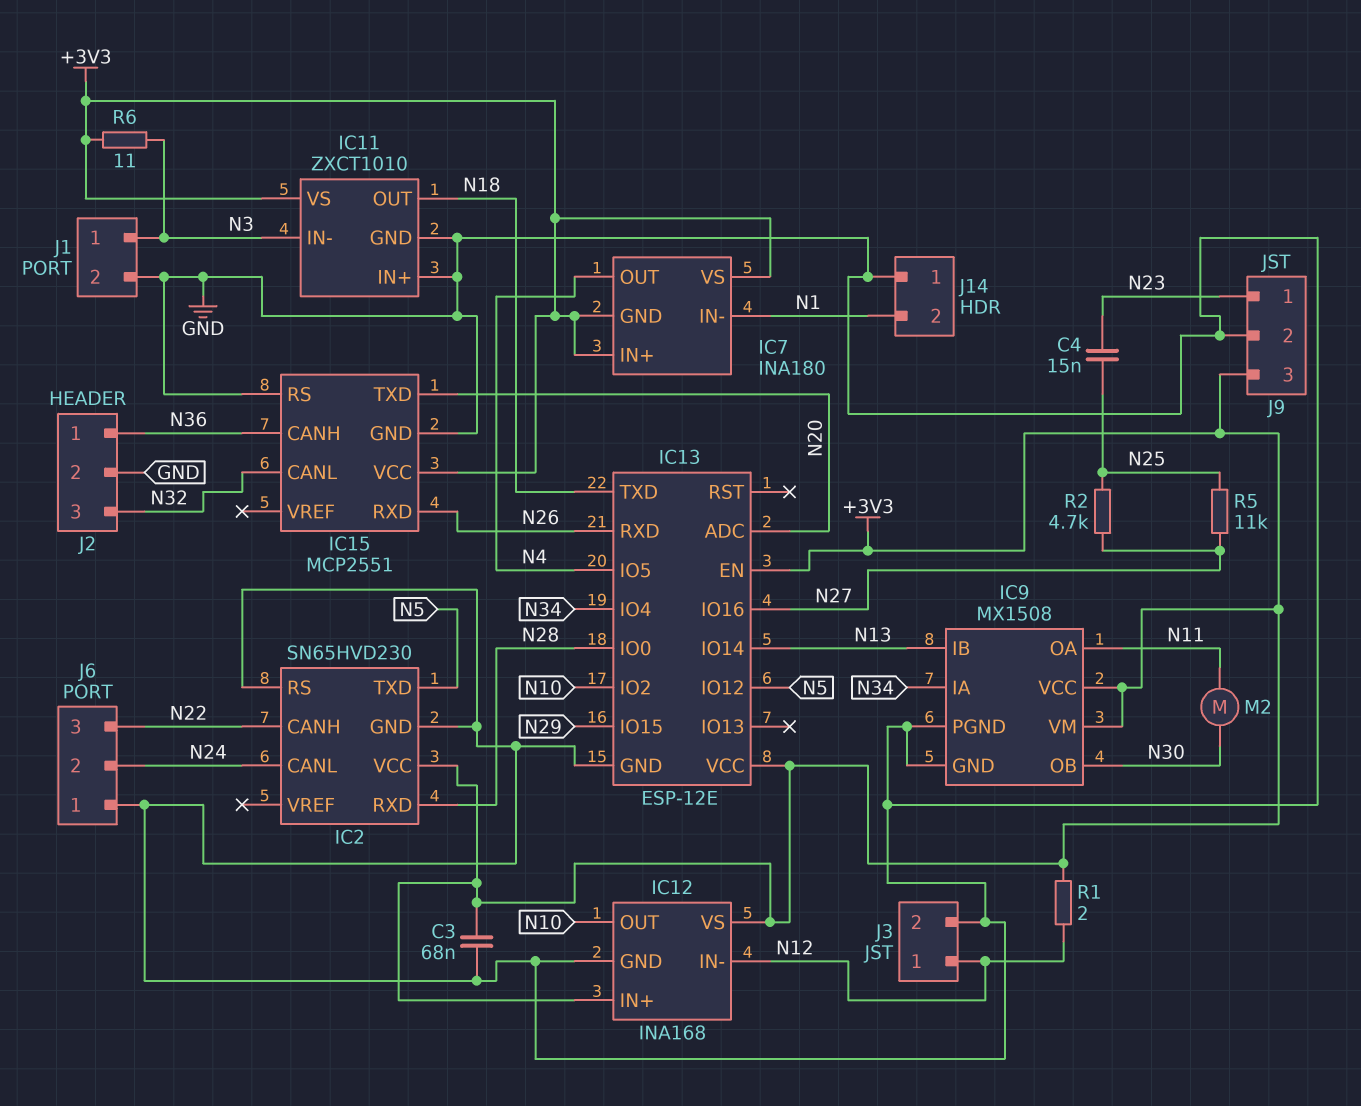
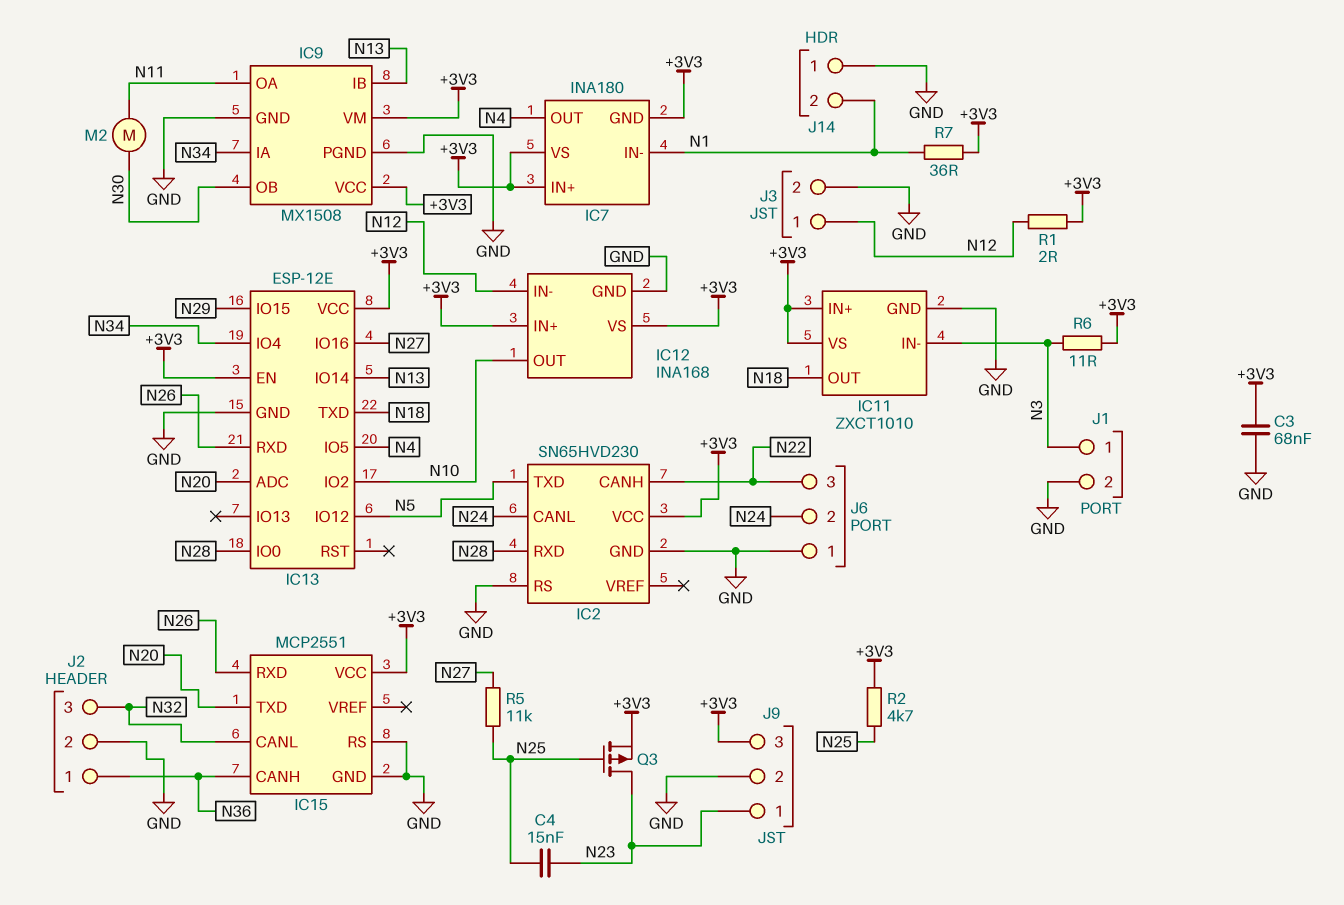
IC11 pin IN+: GND -> +3V3
Q3: none -> PMOS (G N25, D N23, S +3V3)
R2: 4.7k (N25, N27) -> 4.7k (+3V3, N25)
R7: none -> 36 (+3V3, N1)

